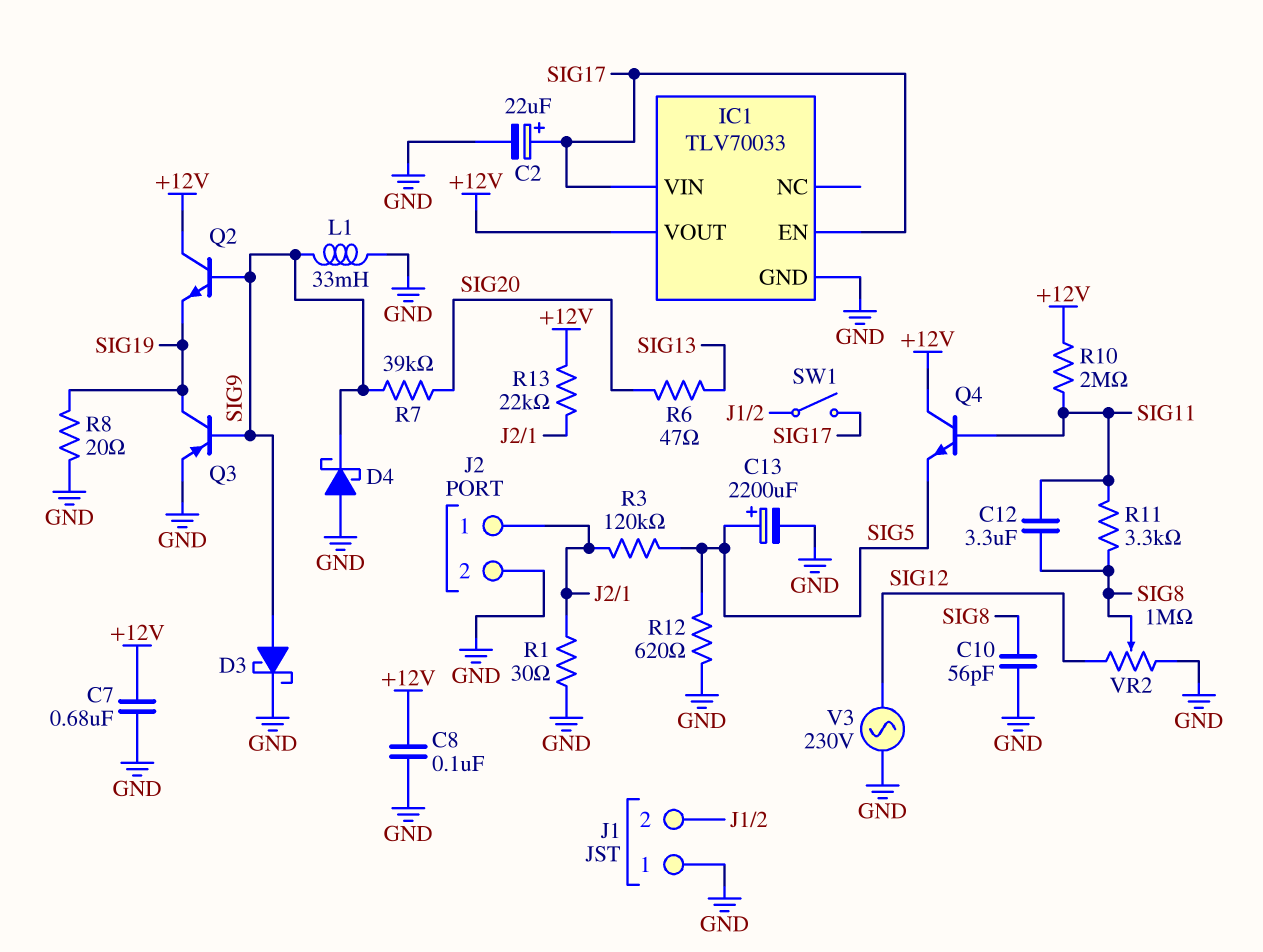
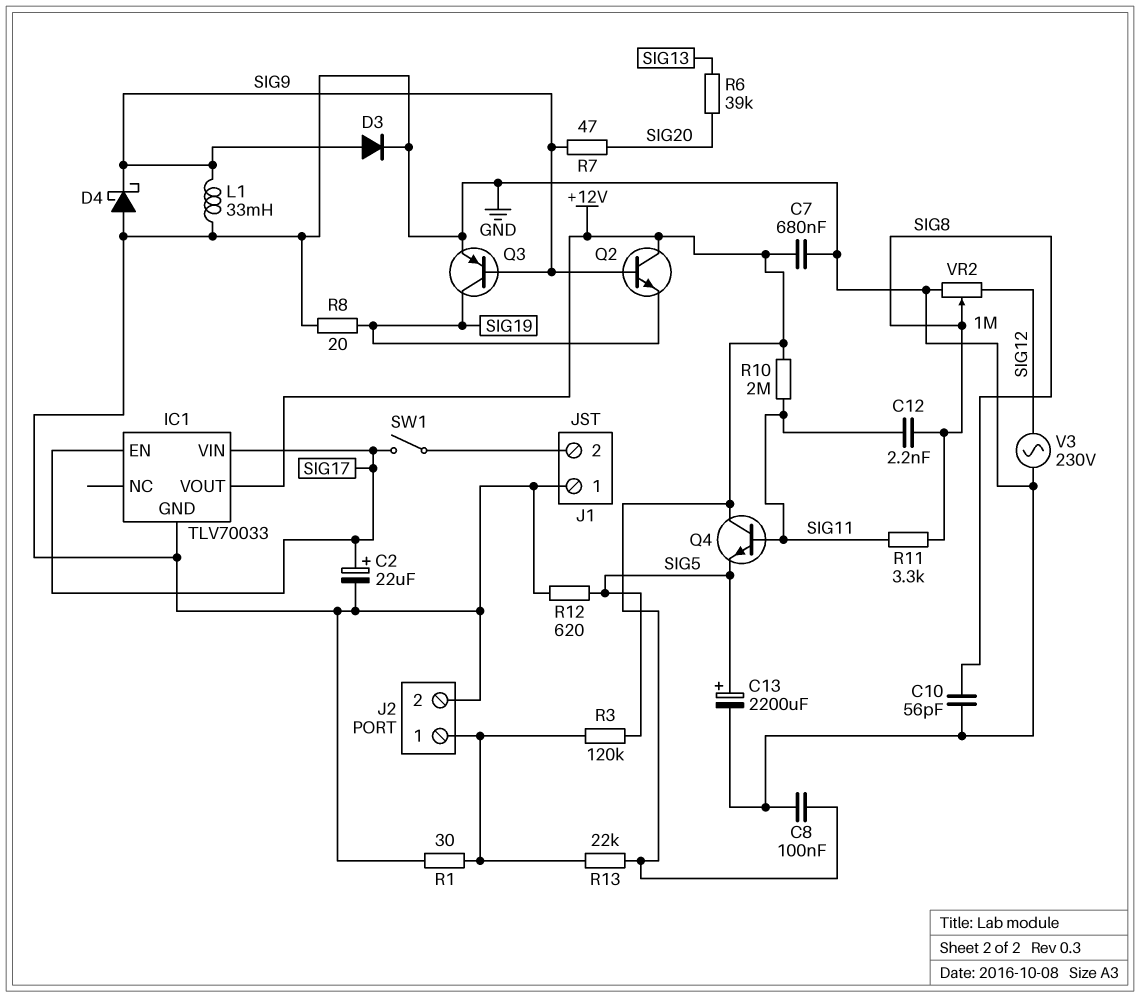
C12: 3.3uF (SIG8, SIG11) -> 2.2nF (SIG8, SIG11)
D3: schottky (A SIG9, K GND) -> diode (A SIG9, K GND)
R6: 47 (SIG13, SIG20) -> 39k (SIG13, SIG20)
R7: 39k (SIG9, SIG20) -> 47 (SIG9, SIG20)

